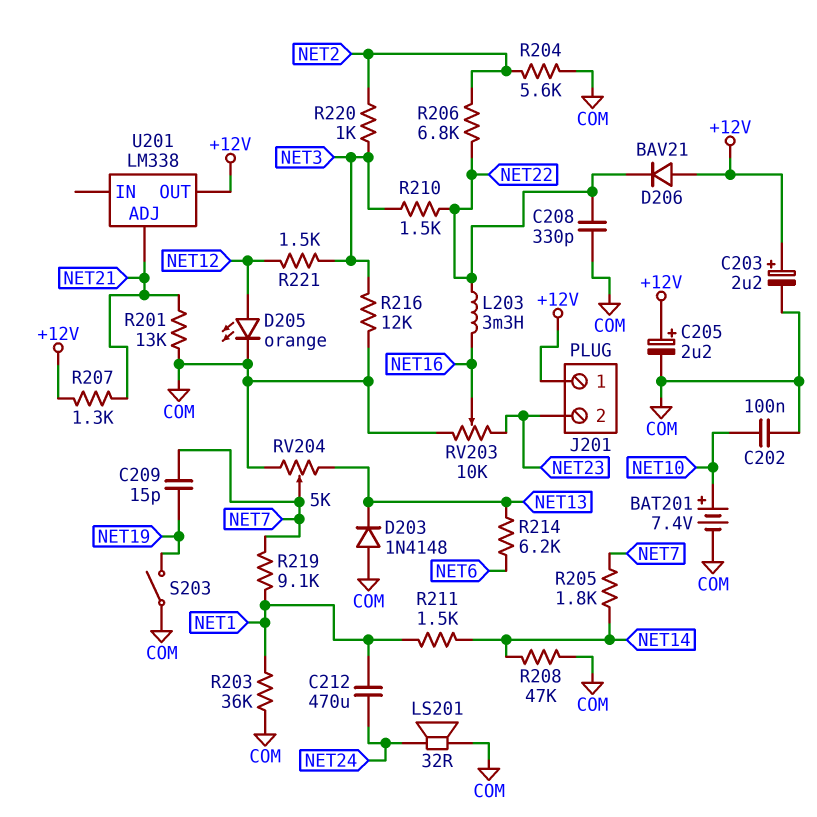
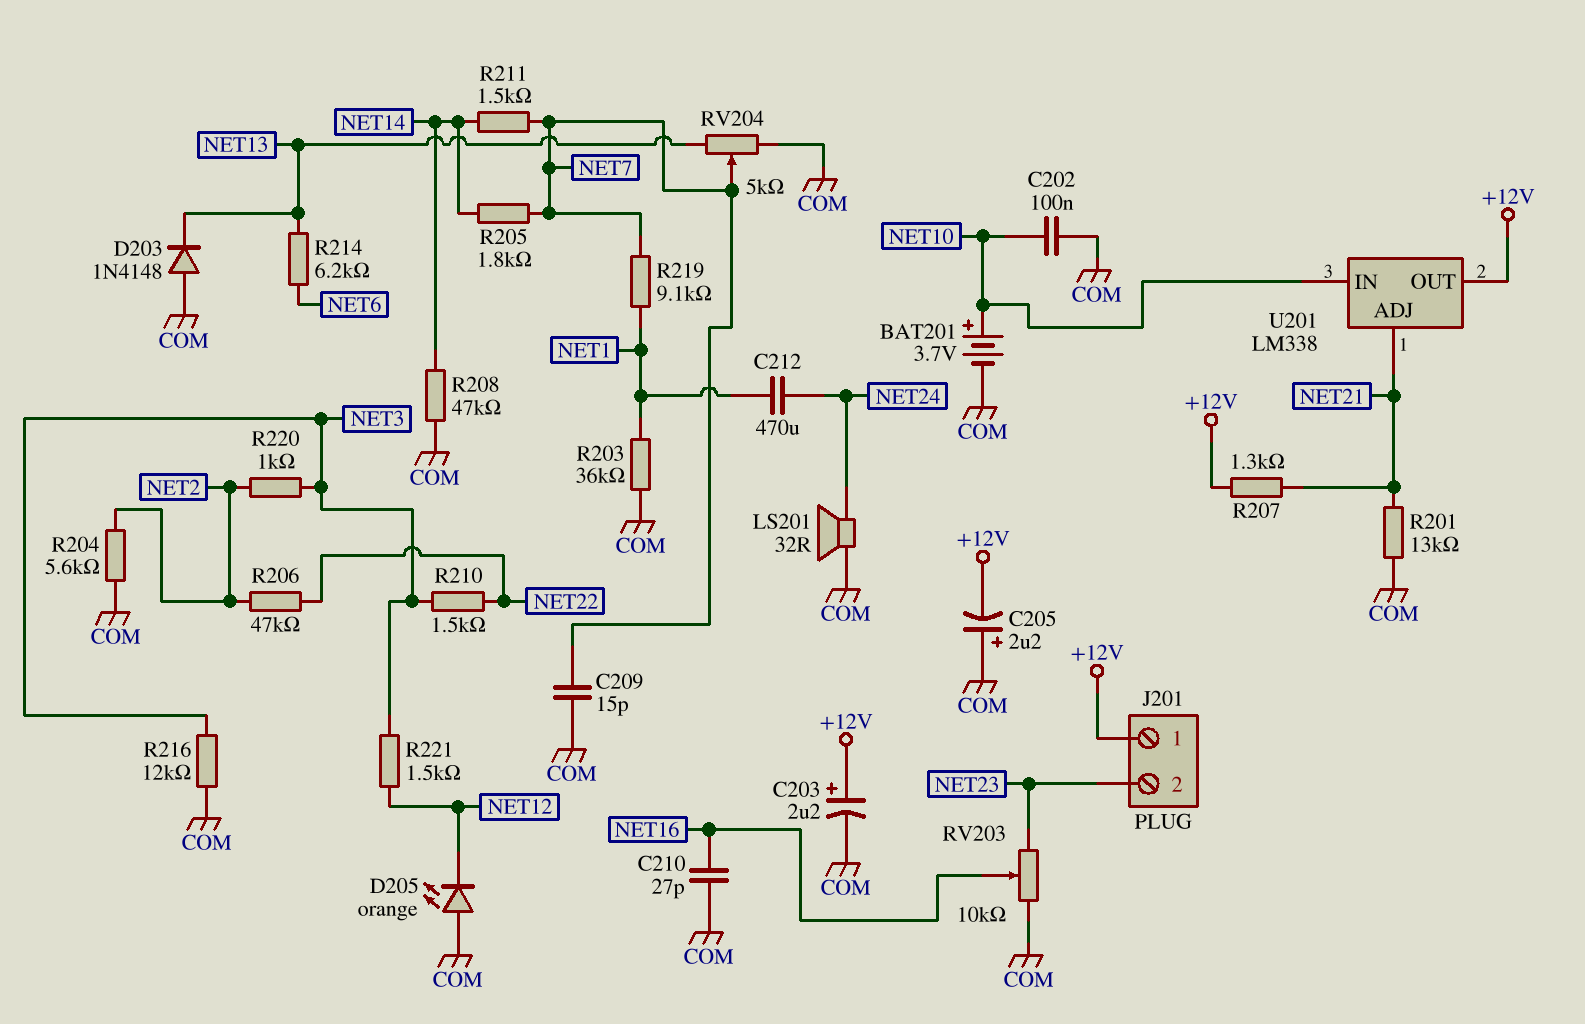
BAT201: 7.4V (plus NET10, minus COM) -> 3.7V (plus NET10, minus COM)
C205: 2.2uF (plus +12V, minus COM) -> 2.2uF (plus COM, minus +12V)
C208: 330pF (COM, NET22) -> none
C209: 15pF (NET7, NET19) -> 15pF (COM, NET7)
C210: none -> 27pF (COM, NET16)
D205: LED orange (A NET12, K COM) -> LED orange (A COM, K NET12)
D206: diode BAV21 (A +12V, K NET22) -> none
L203: 3.3mH (NET16, NET22) -> none
R206: 6.8k (NET2, NET22) -> 47k (NET2, NET22)
R211: 1.5k (NET1, NET14) -> 1.5k (NET7, NET14)
S203: switch (COM, NET19) -> none
U201 pin IN: none -> NET10

